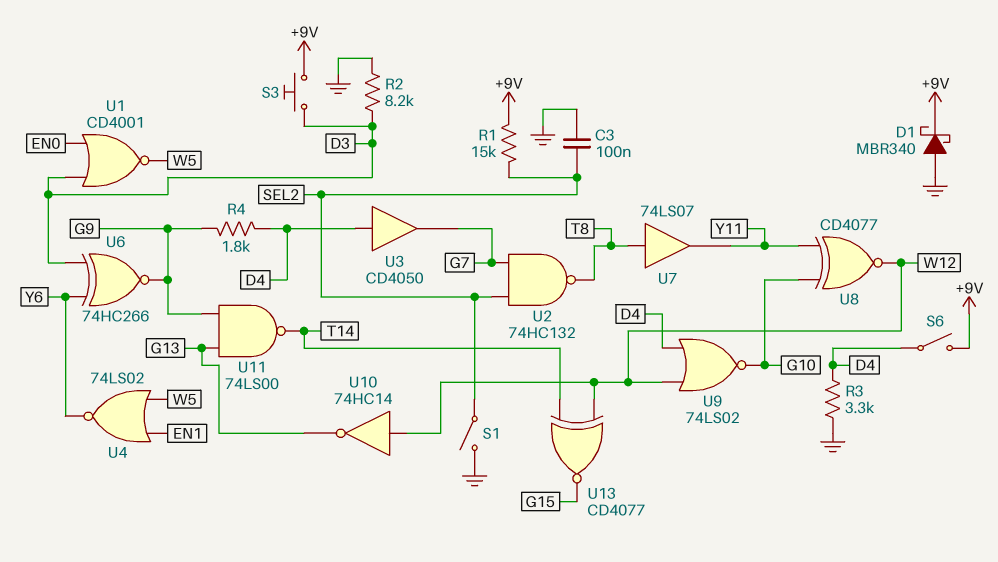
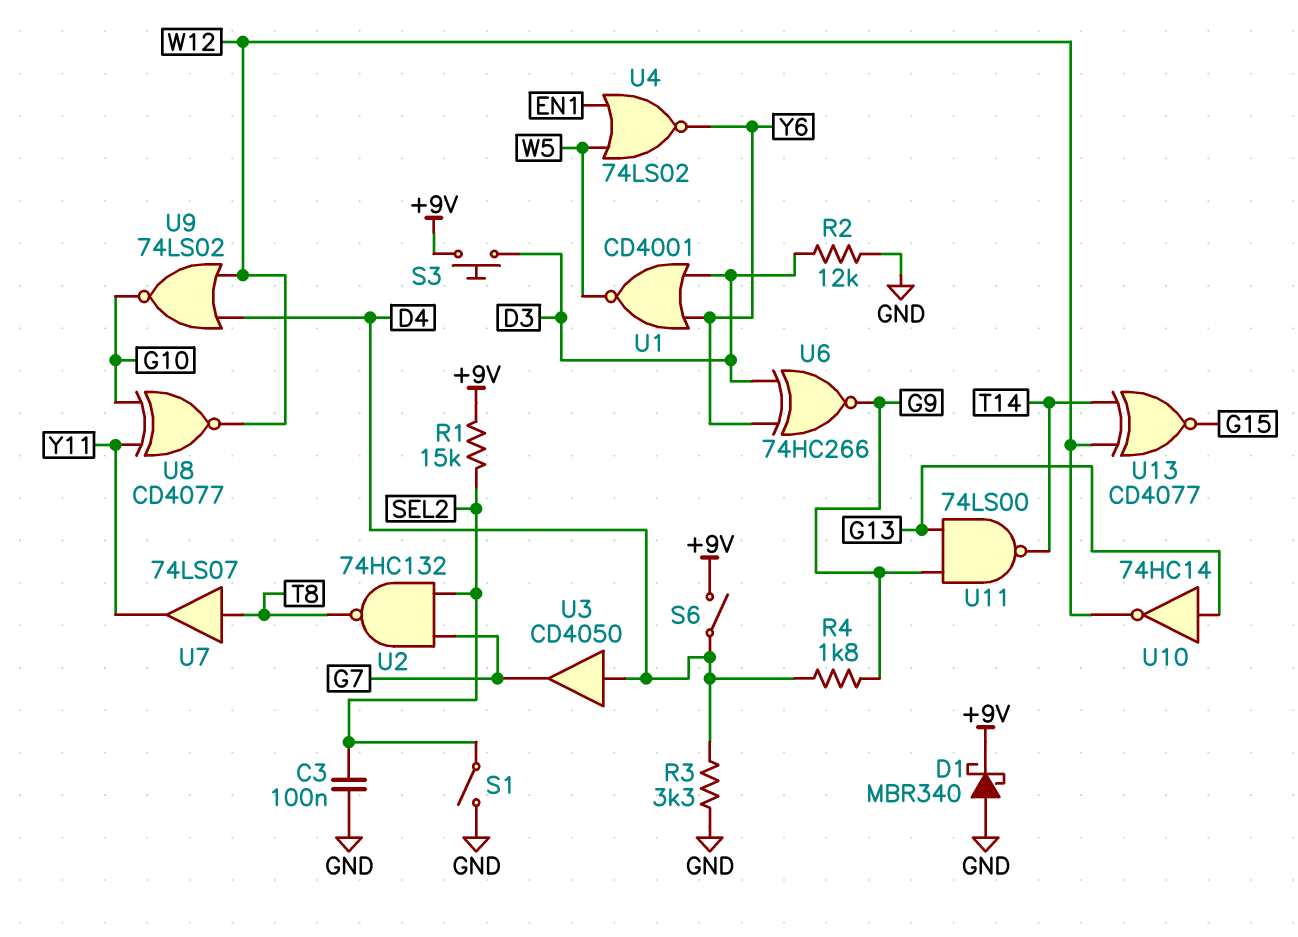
R2: 8.2k (D3, GND) -> 12k (D3, GND)
U1: NOR CD4001 (in D3, in EN0, out W5) -> NOR CD4001 (in D3, in Y6, out W5)
U10: NOT 74HC14 (in W12, out G13) -> NOT 74HC14 (in G13, out W12)

